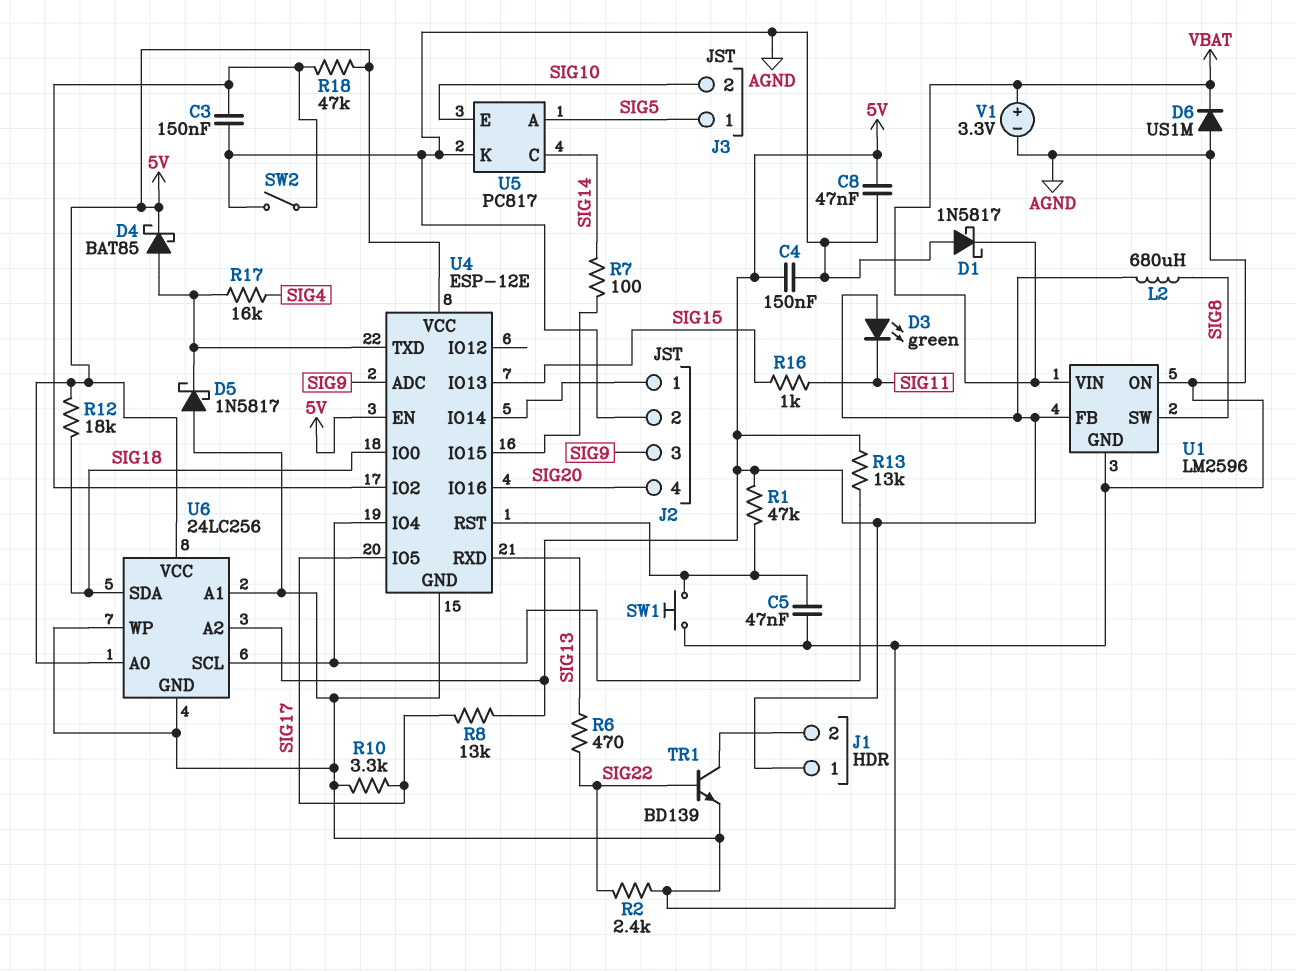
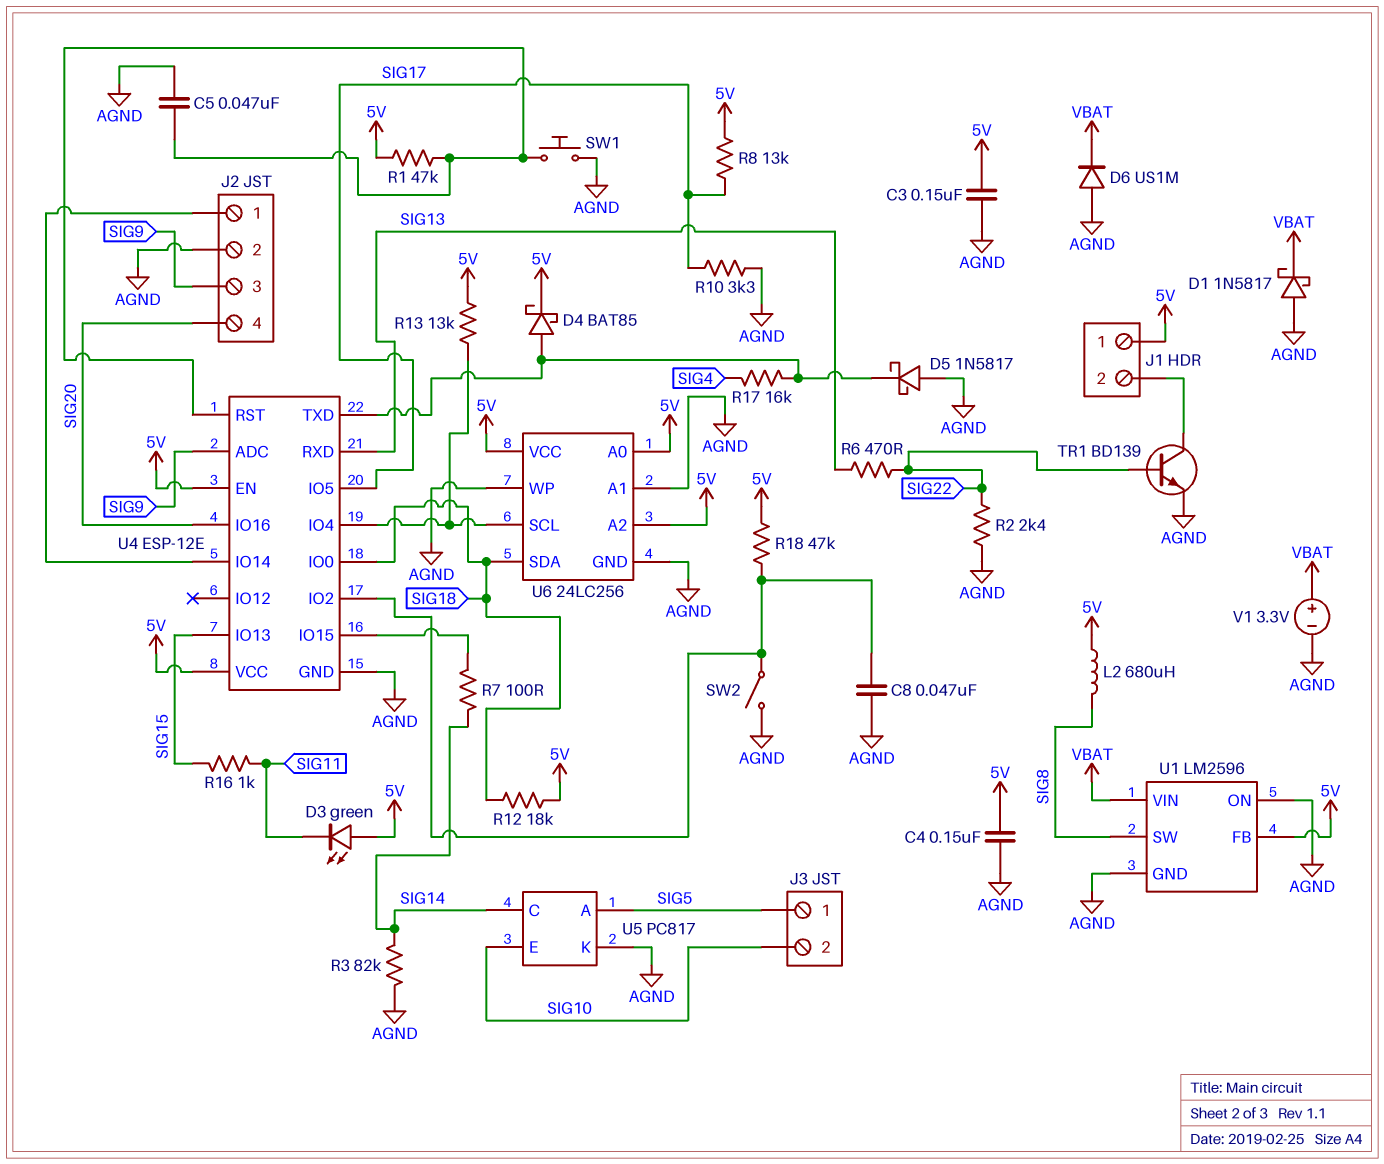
C3: 150nF (AGND, U4/IO2) -> 150nF (5V, AGND)
C8: 47nF (5V, AGND) -> 47nF (AGND, U4/IO2)
R3: none -> 82k (AGND, SIG14)

